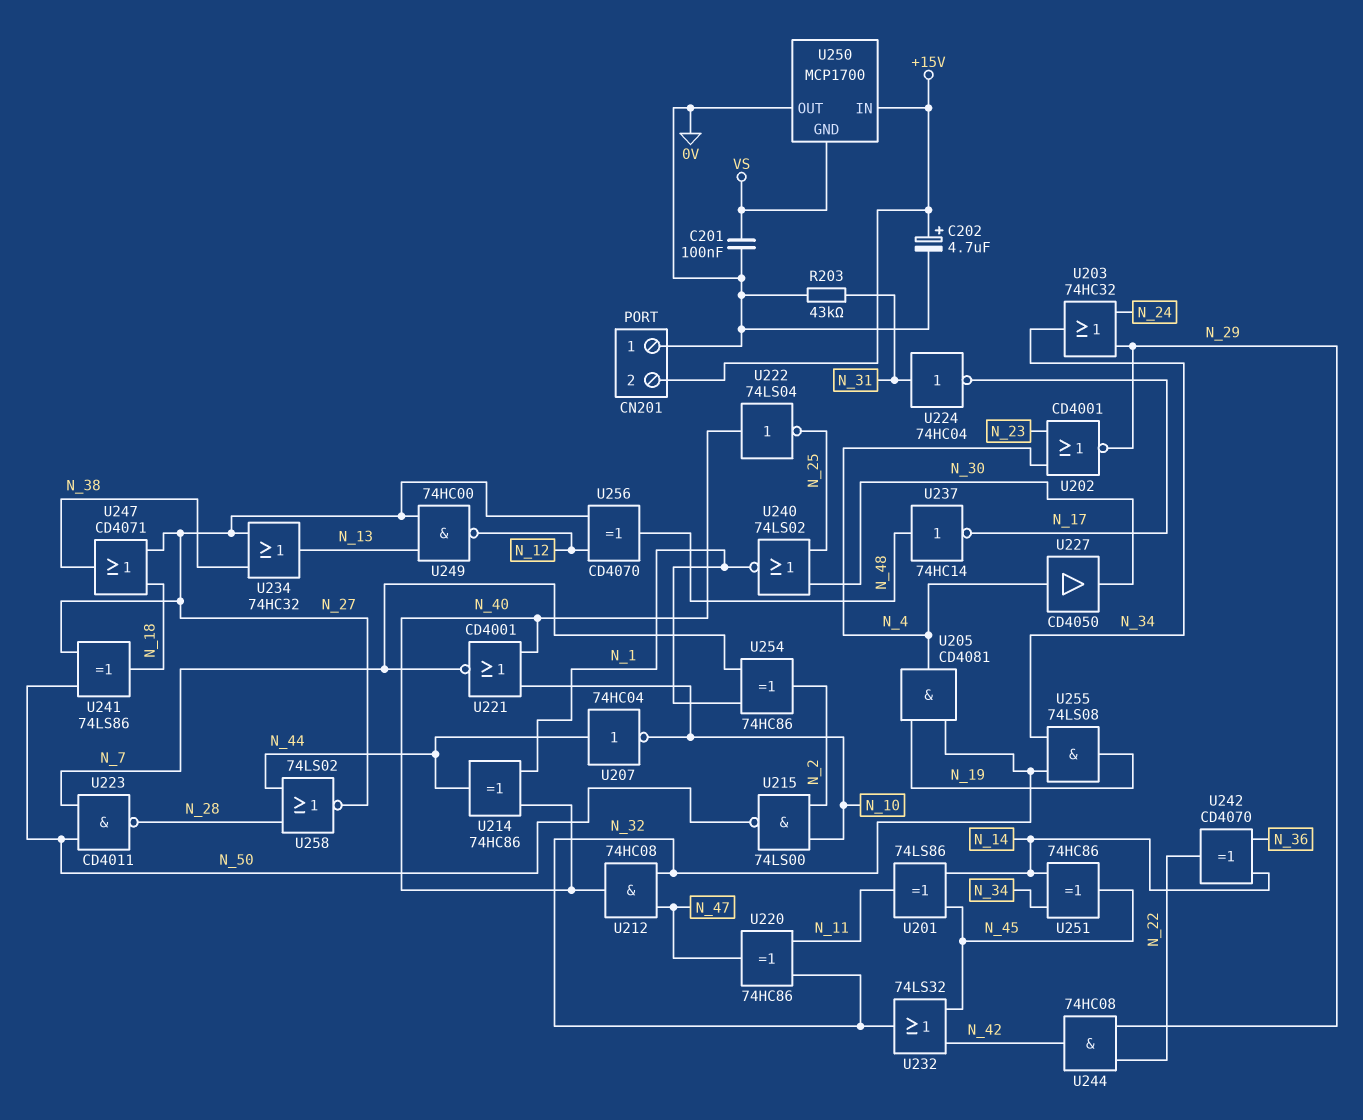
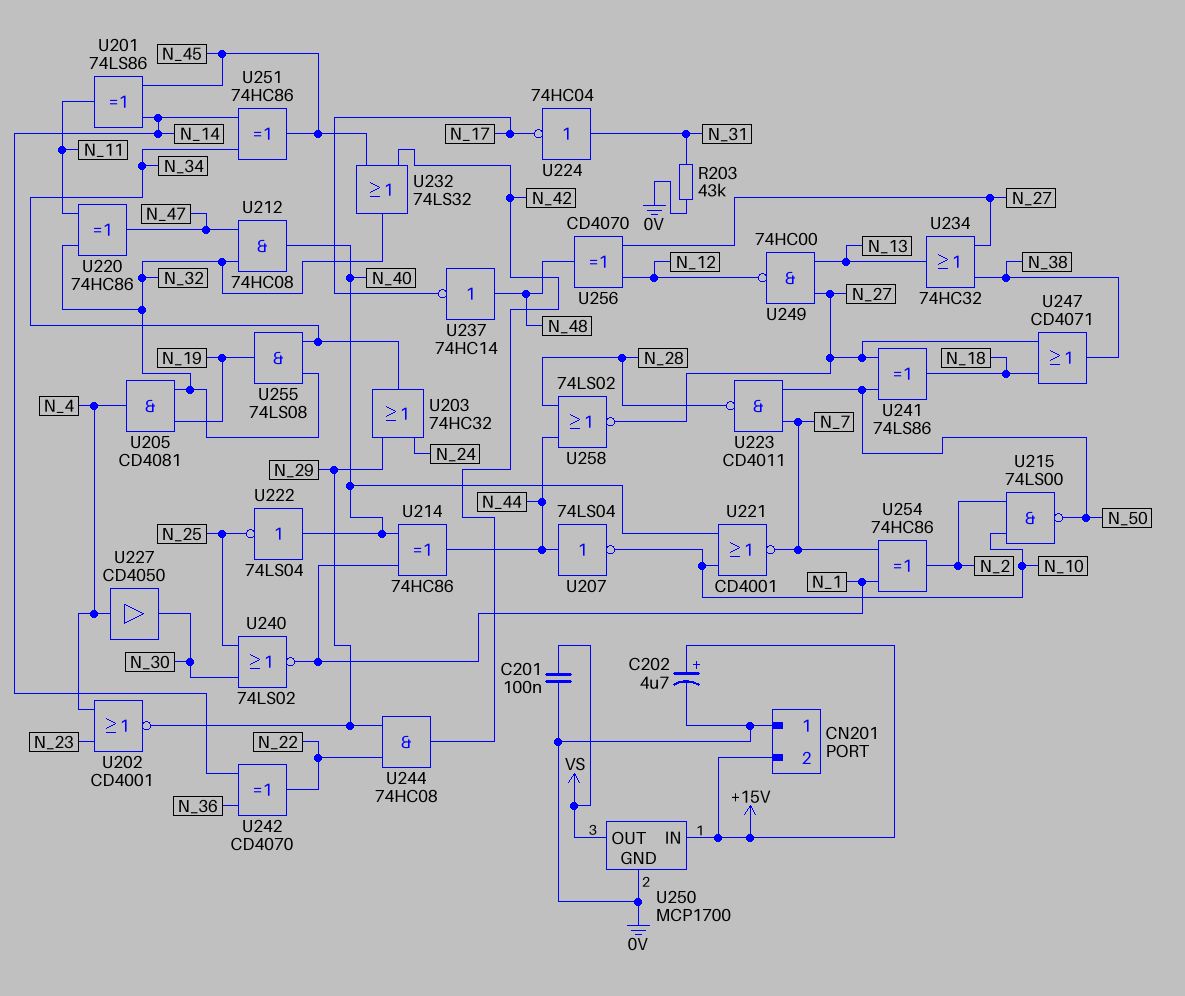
U207: NOT 74HC04 (in N_44, out N_10) -> NOT 74LS04 (in N_44, out N_10)
U250 pin GND: VS -> 0V
U250 pin OUT: 0V -> VS

